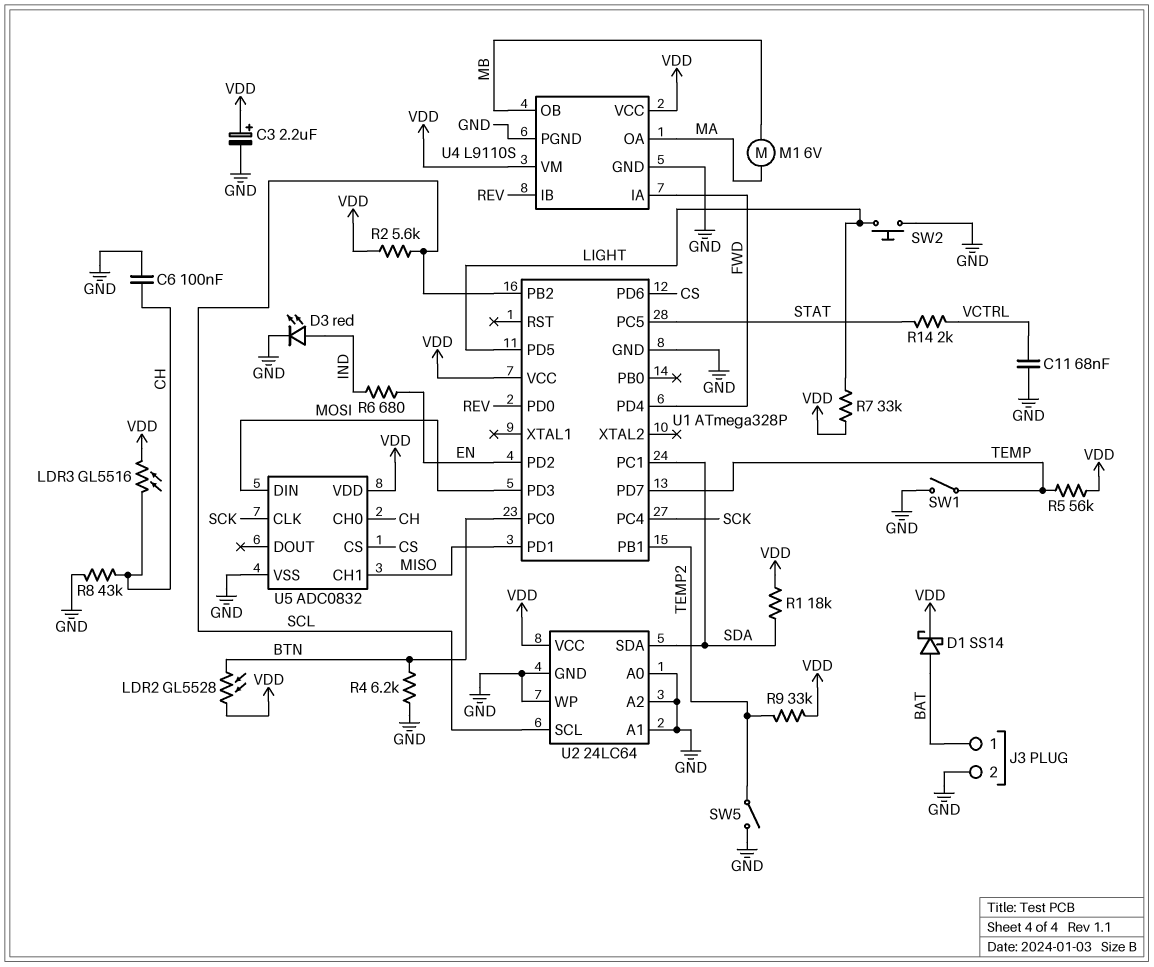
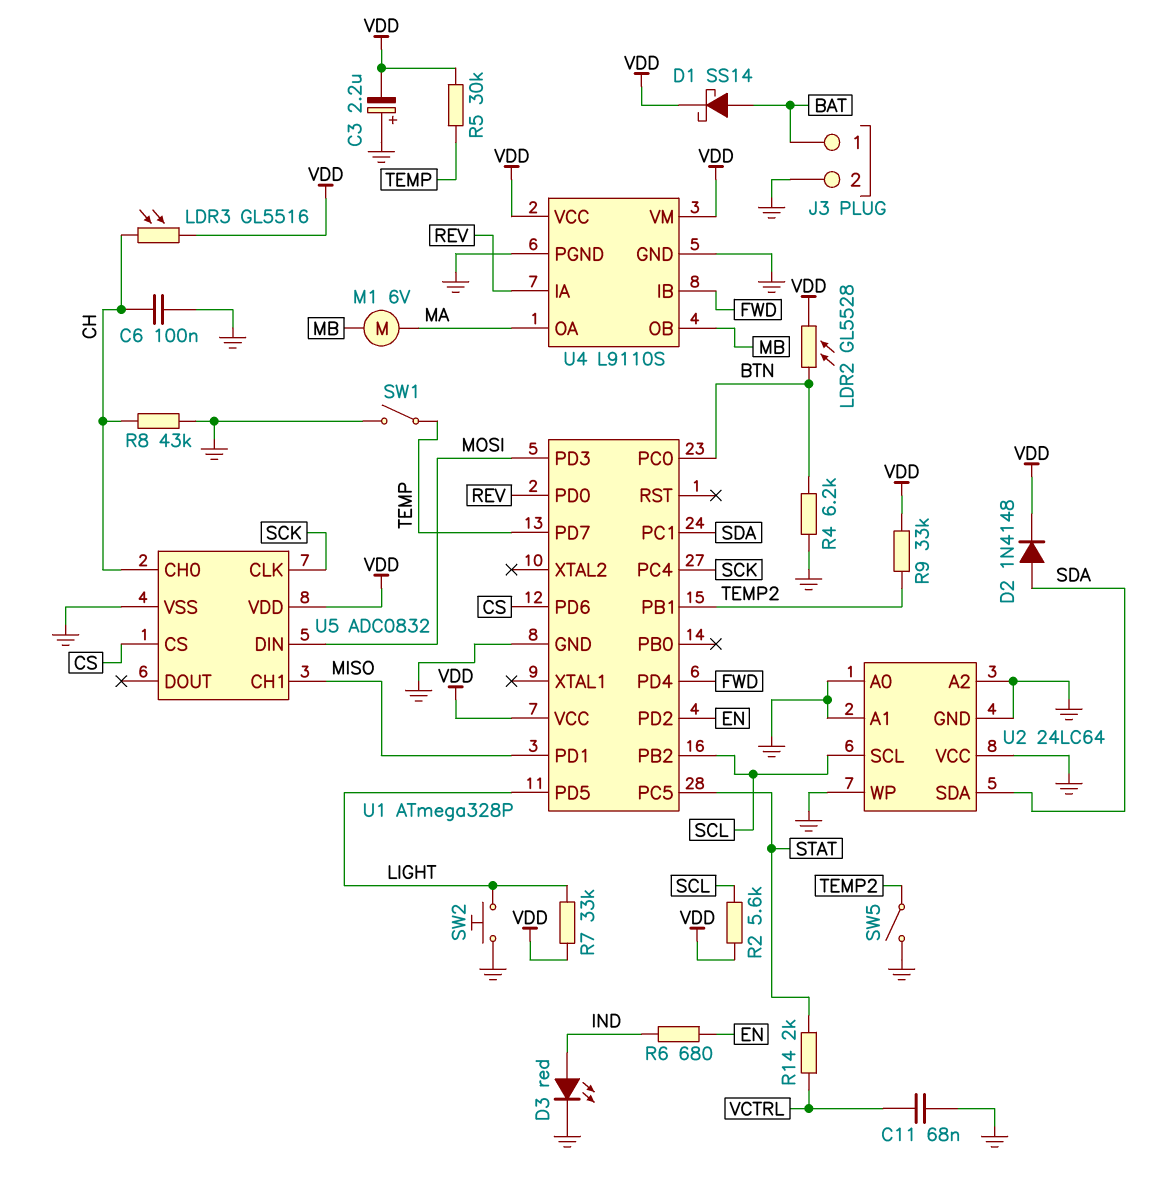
C3: 2.2uF (plus VDD, minus GND) -> 2.2uF (plus GND, minus VDD)
D2: none -> diode 1N4148 (A SDA, K VDD)
R1: 18k (SDA, VDD) -> none
R5: 56k (TEMP, VDD) -> 30k (TEMP, VDD)
U2 pin VCC: VDD -> GND
U4 pin IA: FWD -> REV
U4 pin IB: REV -> FWD

